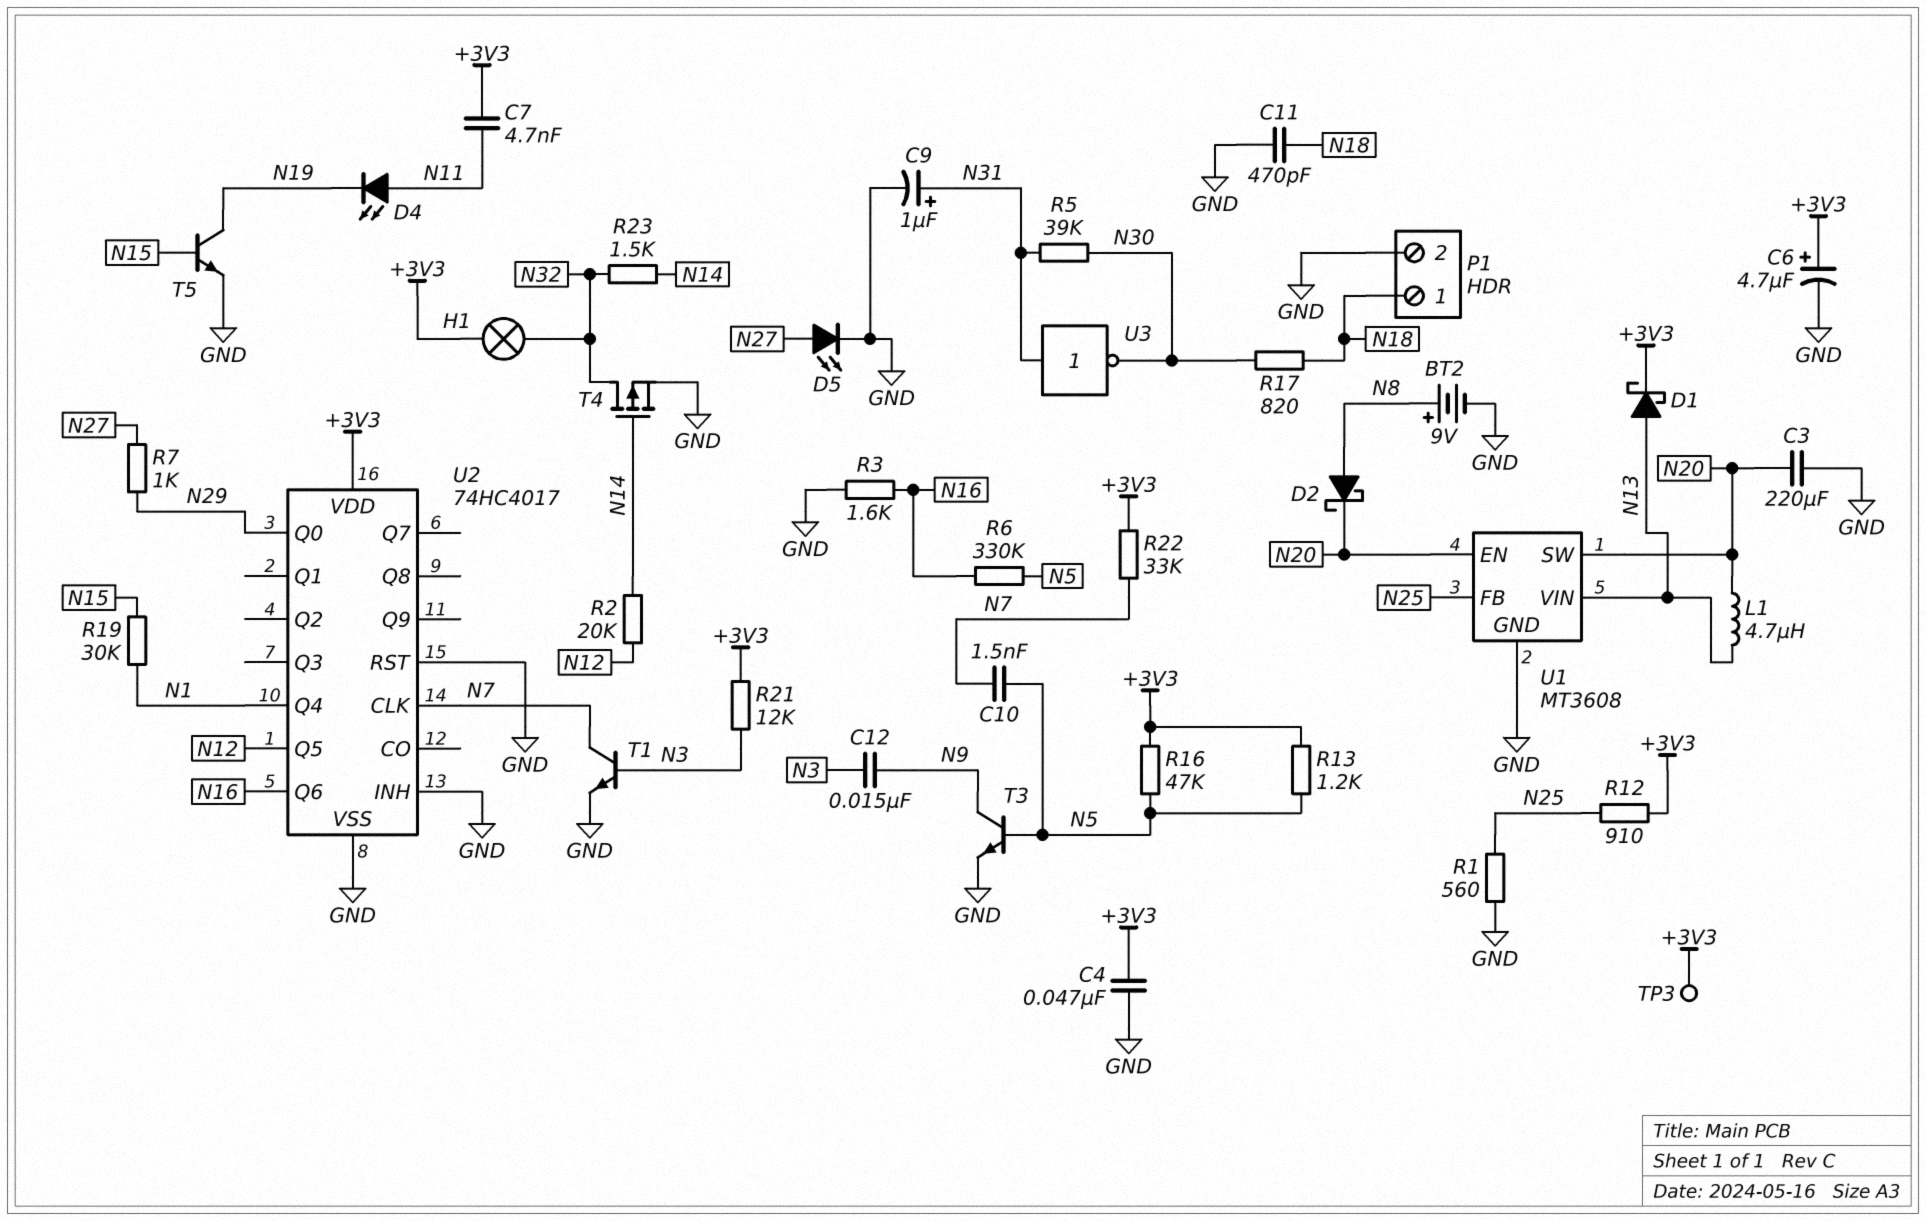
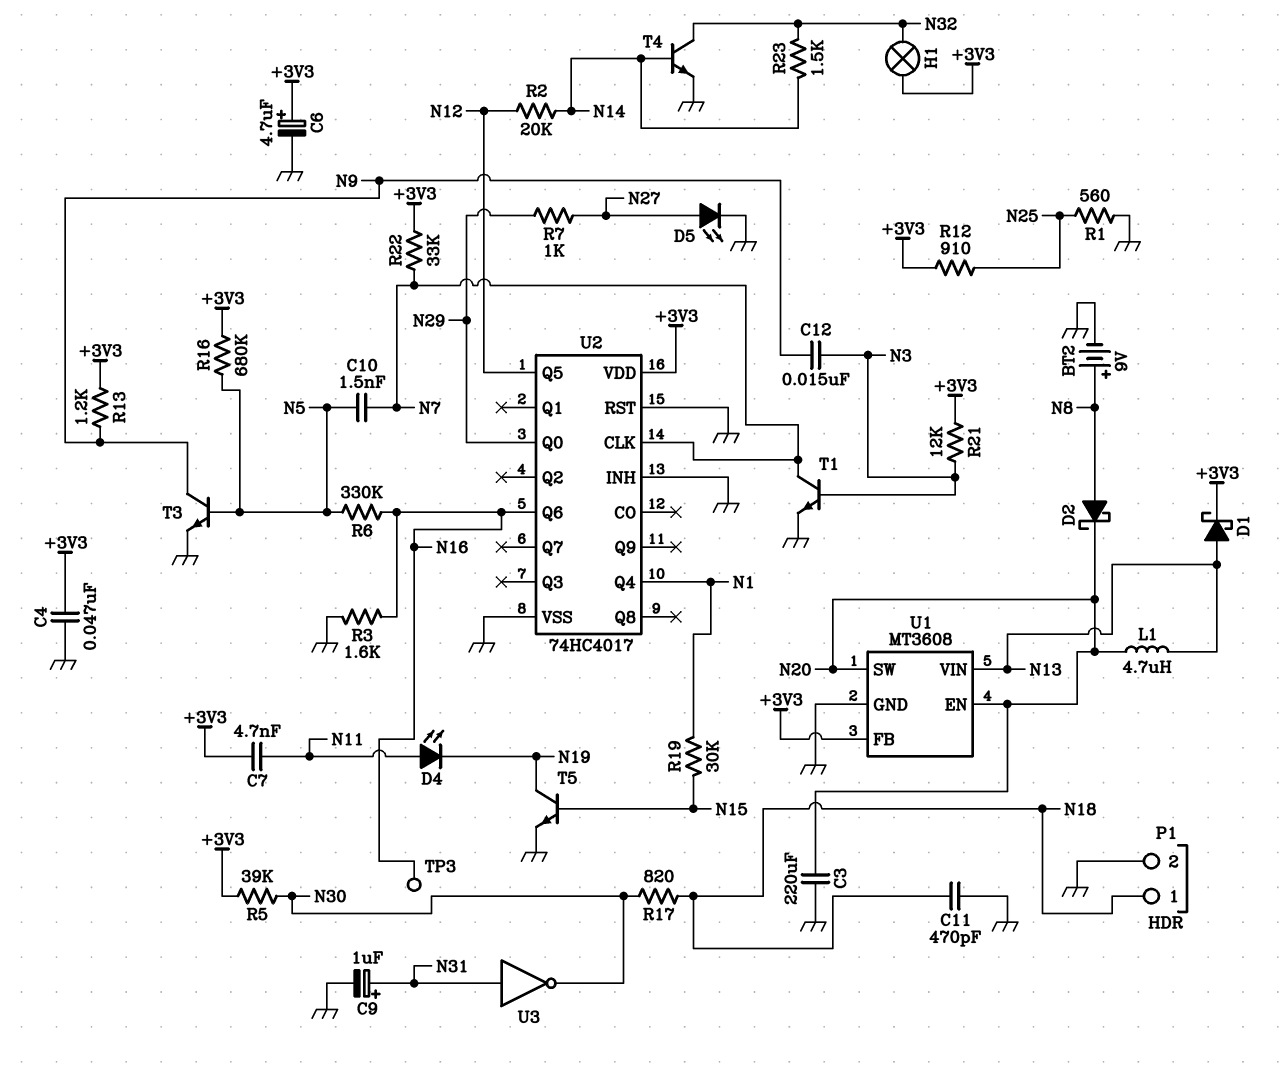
R5: 39k (N30, N31) -> 39k (+3V3, N30)
R13: 1.2k (+3V3, N5) -> 1.2k (+3V3, N9)
R16: 47k (+3V3, N5) -> 680k (+3V3, N5)
T4: PMOS (G N14, D N32, S GND) -> NPN (B N14, C N32, E GND)
TP3: test point (+3V3) -> test point (N16)
U1 pin FB: N25 -> +3V3

